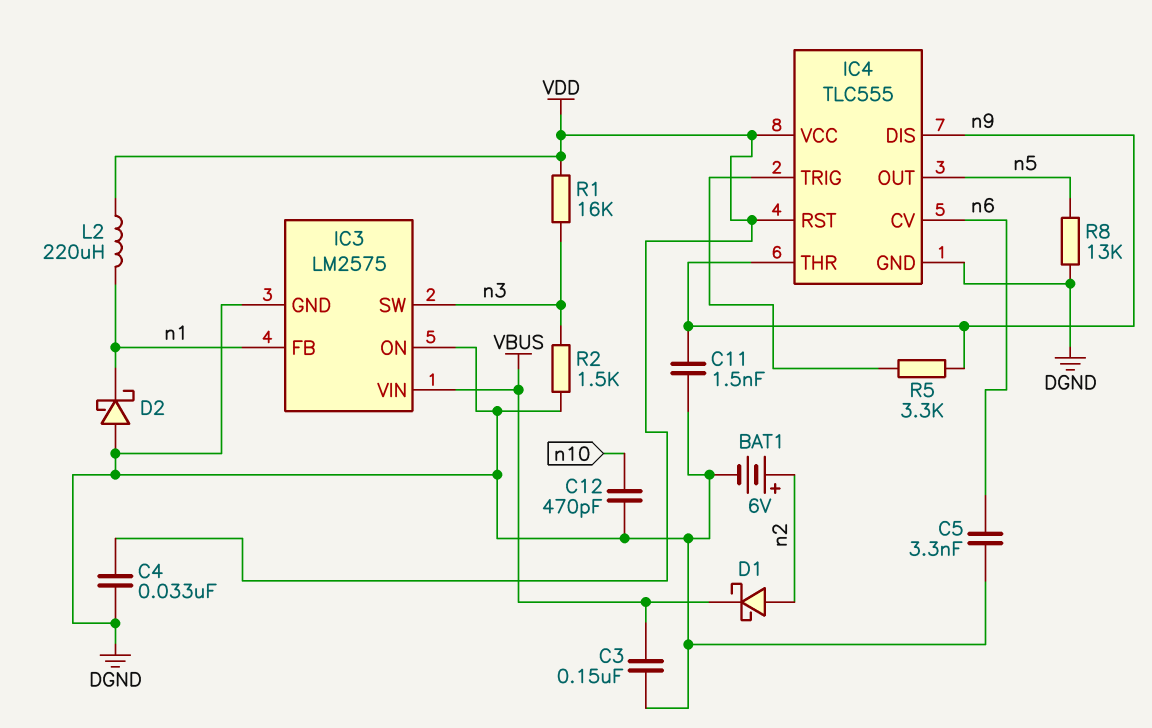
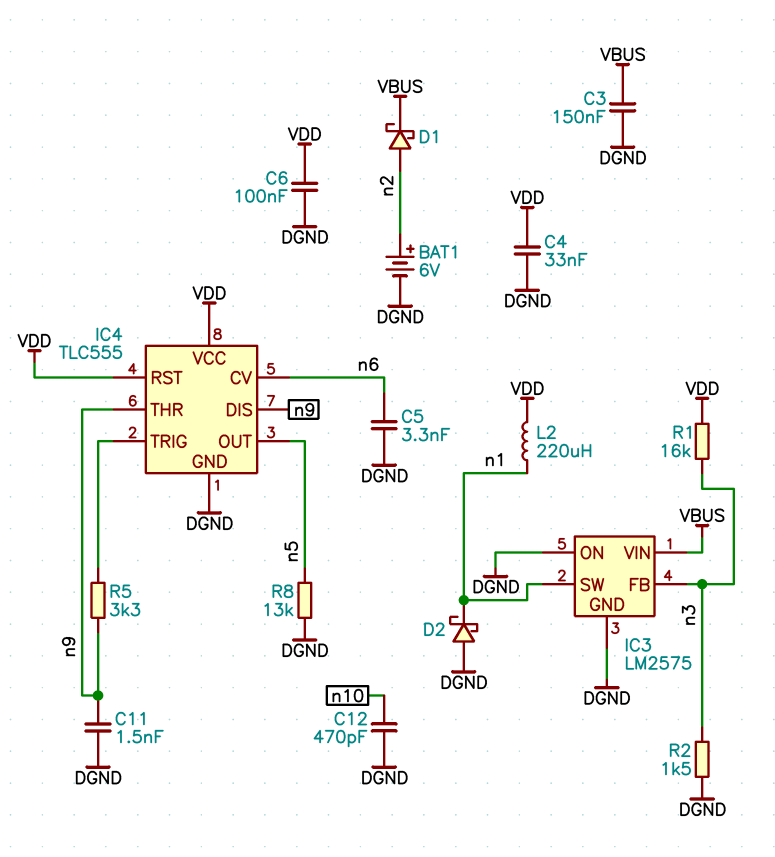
C6: none -> 100nF (DGND, VDD)
IC3 pin FB: n1 -> n3
IC3 pin SW: n3 -> n1

